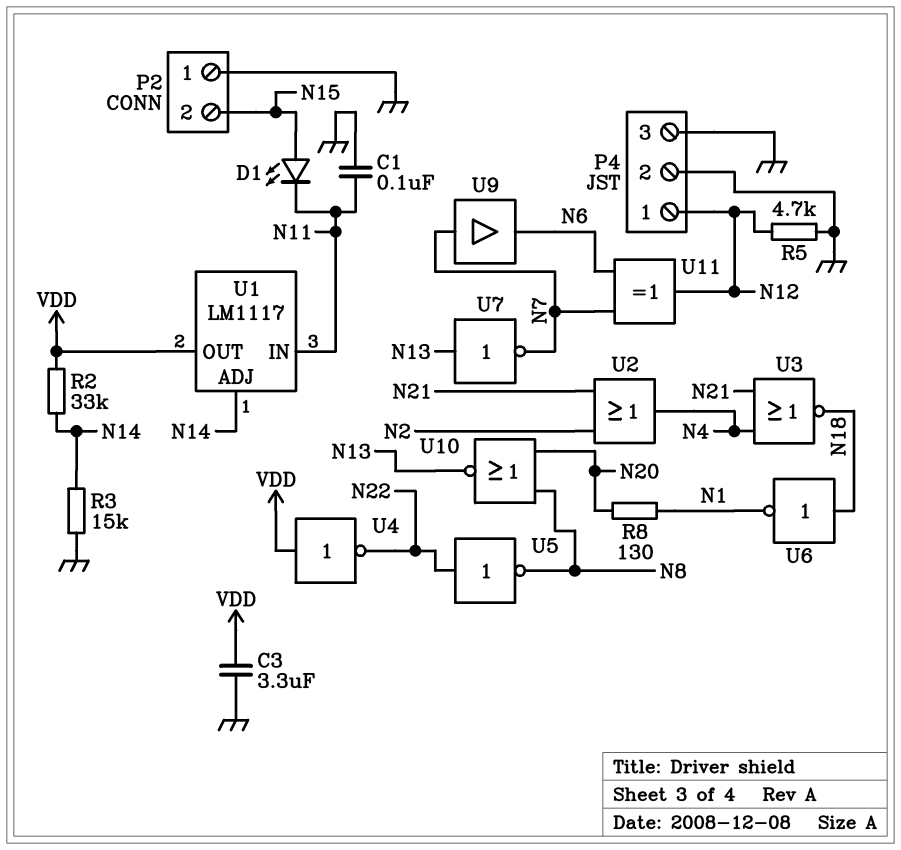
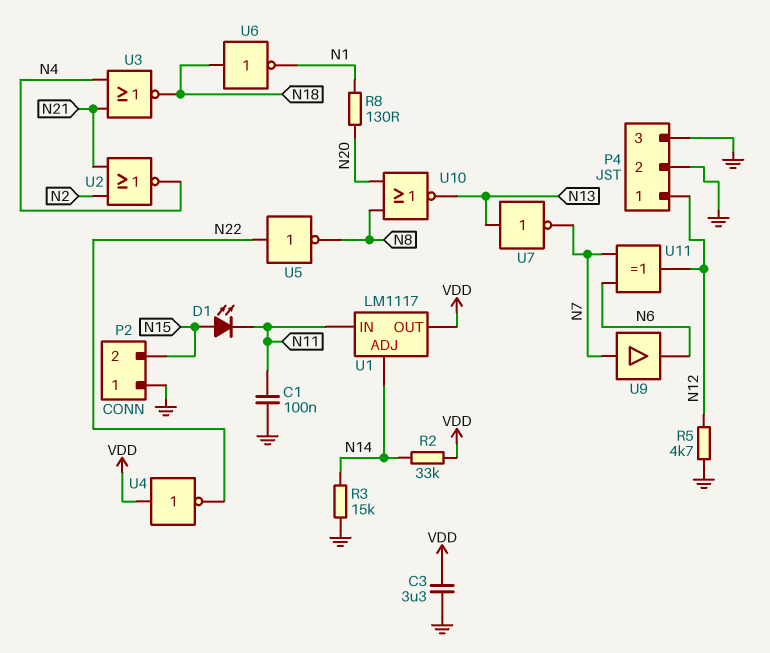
U2: OR (in N2, in N21, out N4) -> NOR (in N2, in N21, out N4)

